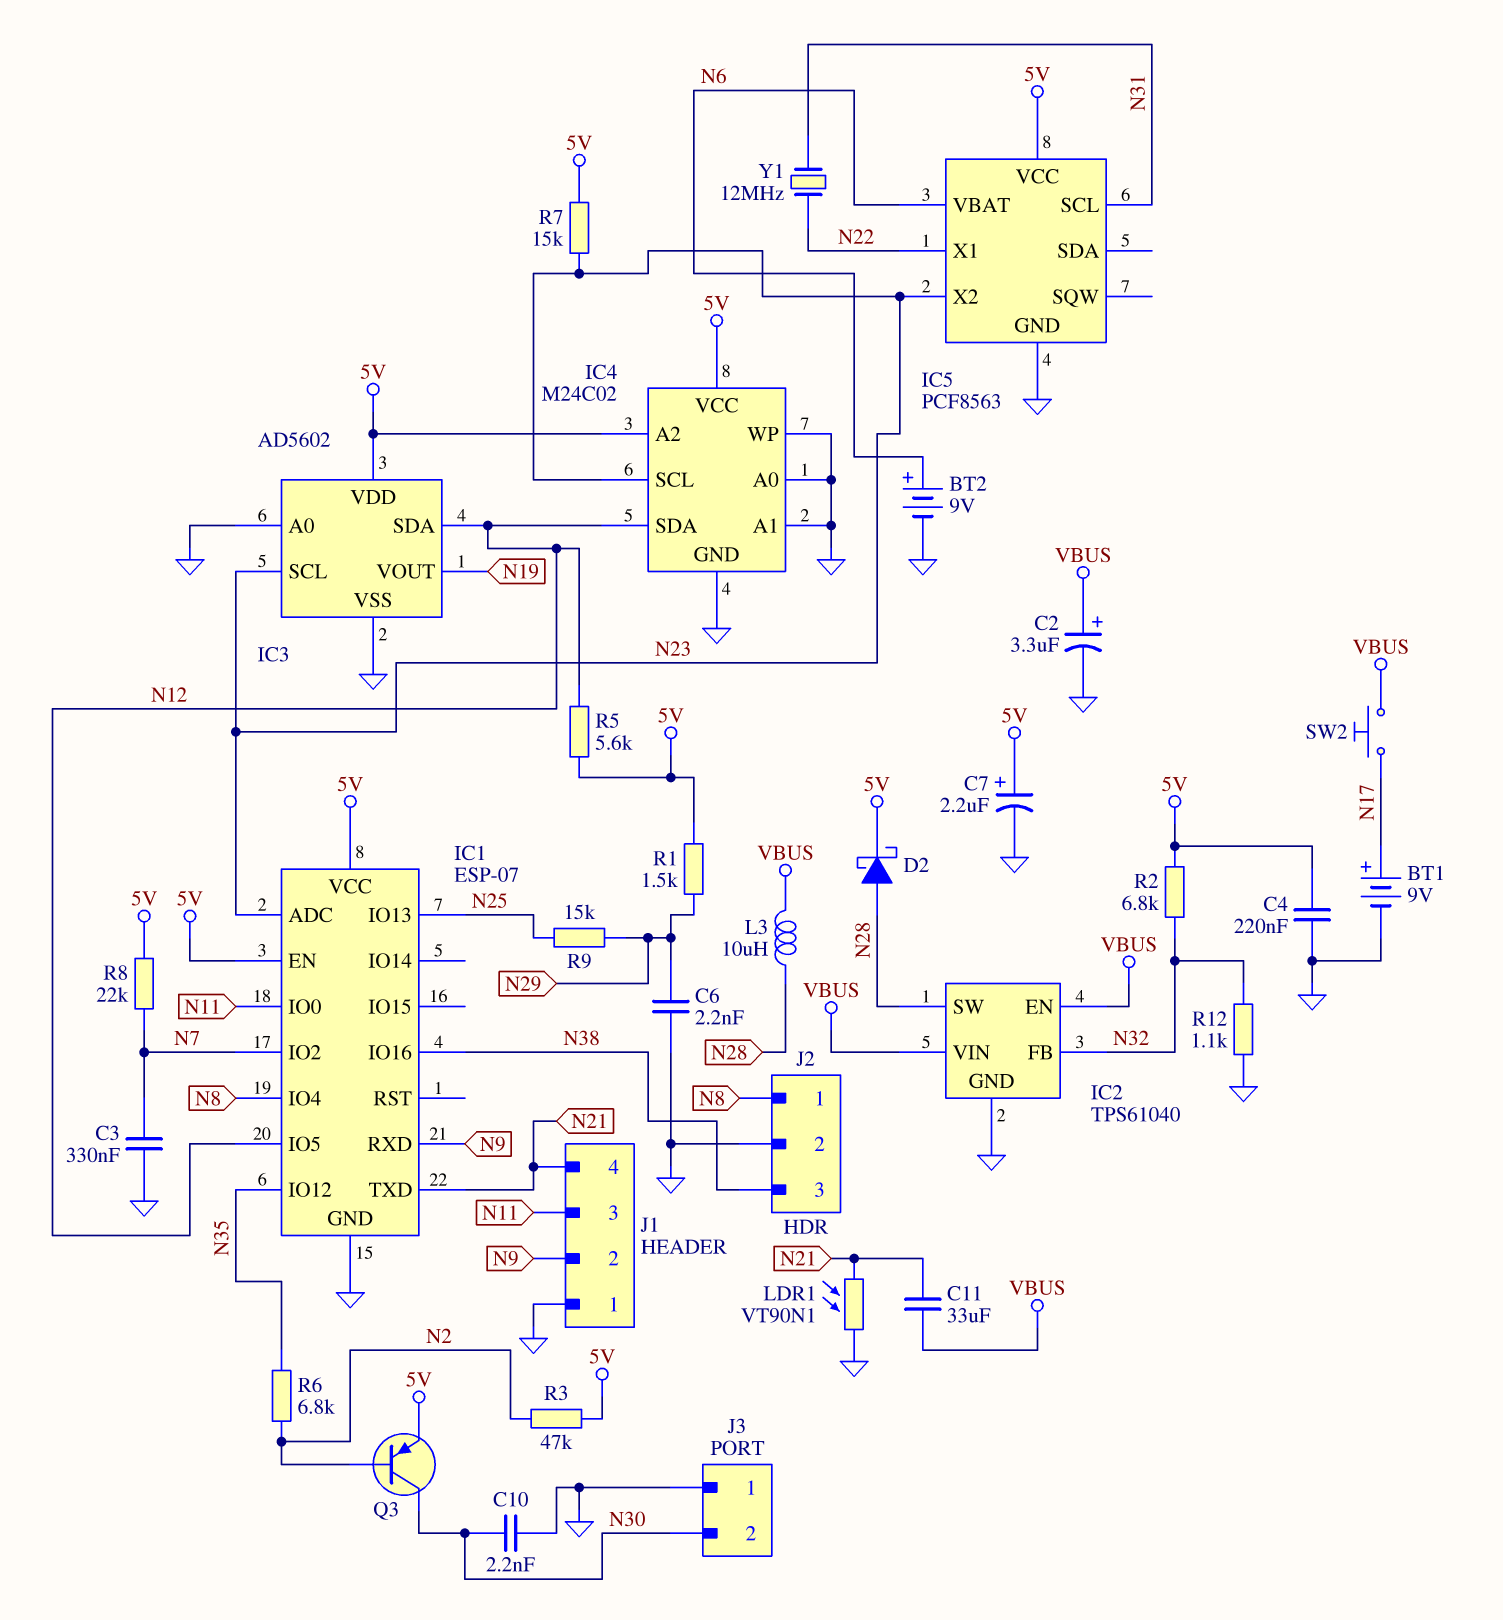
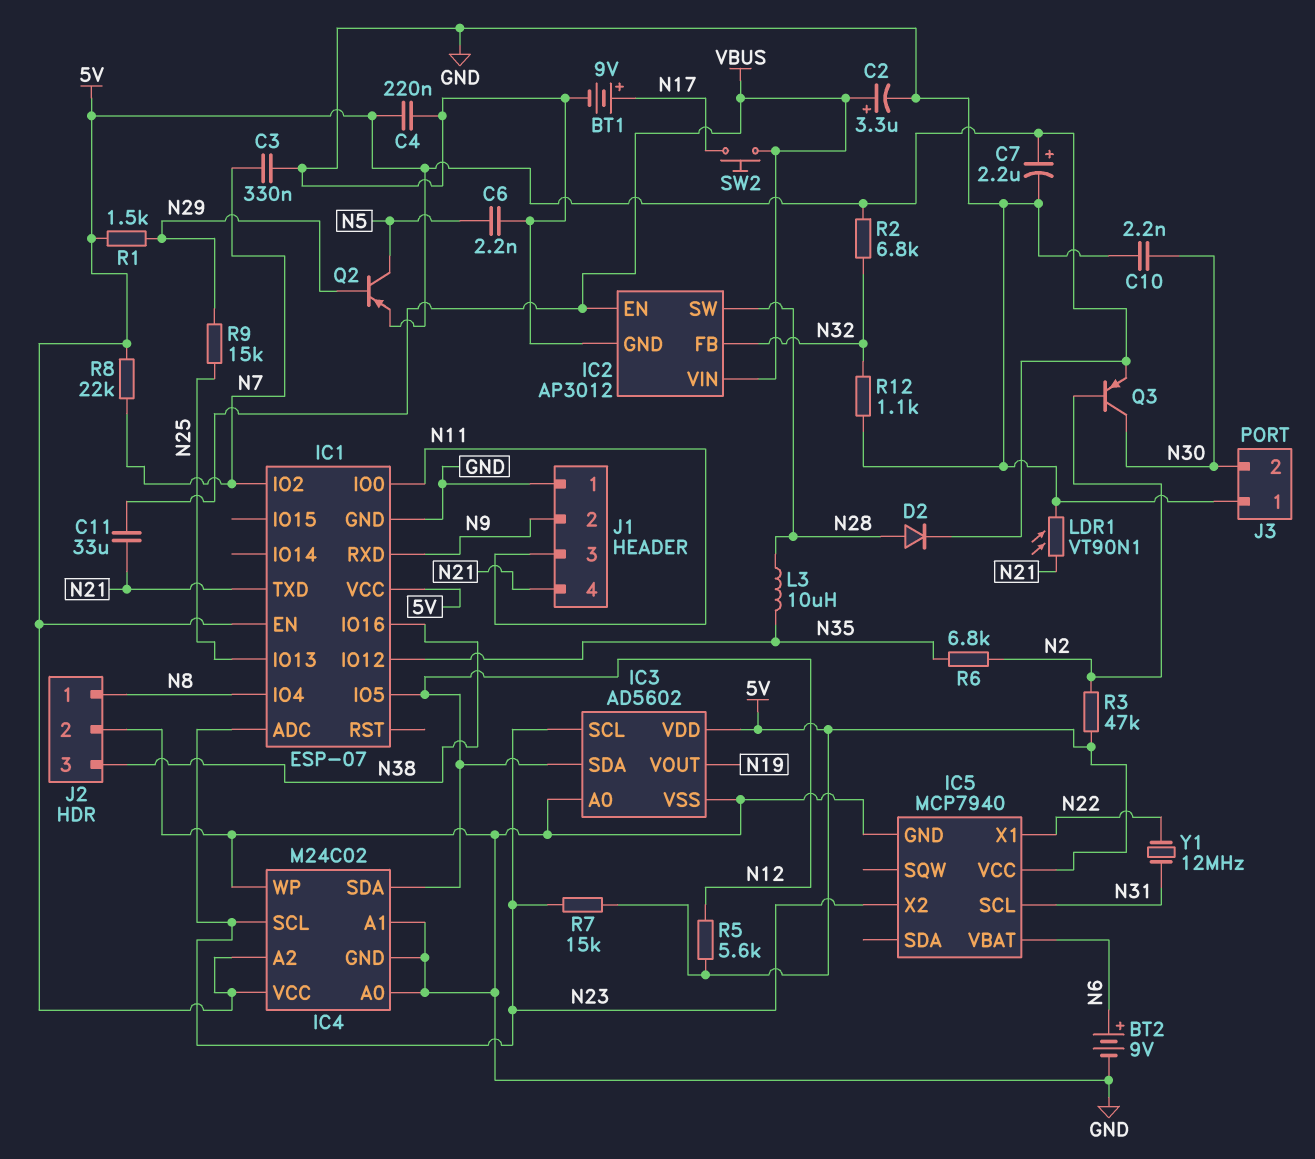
C6: 2.2nF (GND, N29) -> 2.2nF (GND, N5)
D2: schottky (A N28, K 5V) -> diode (A N28, K 5V)
IC2: TPS61040 -> AP3012
IC5: PCF8563 -> MCP7940
L3: 10uH (N28, VBUS) -> 10uH (N28, N35)
Q2: none -> PNP (B N29, C N5, E 5V)

